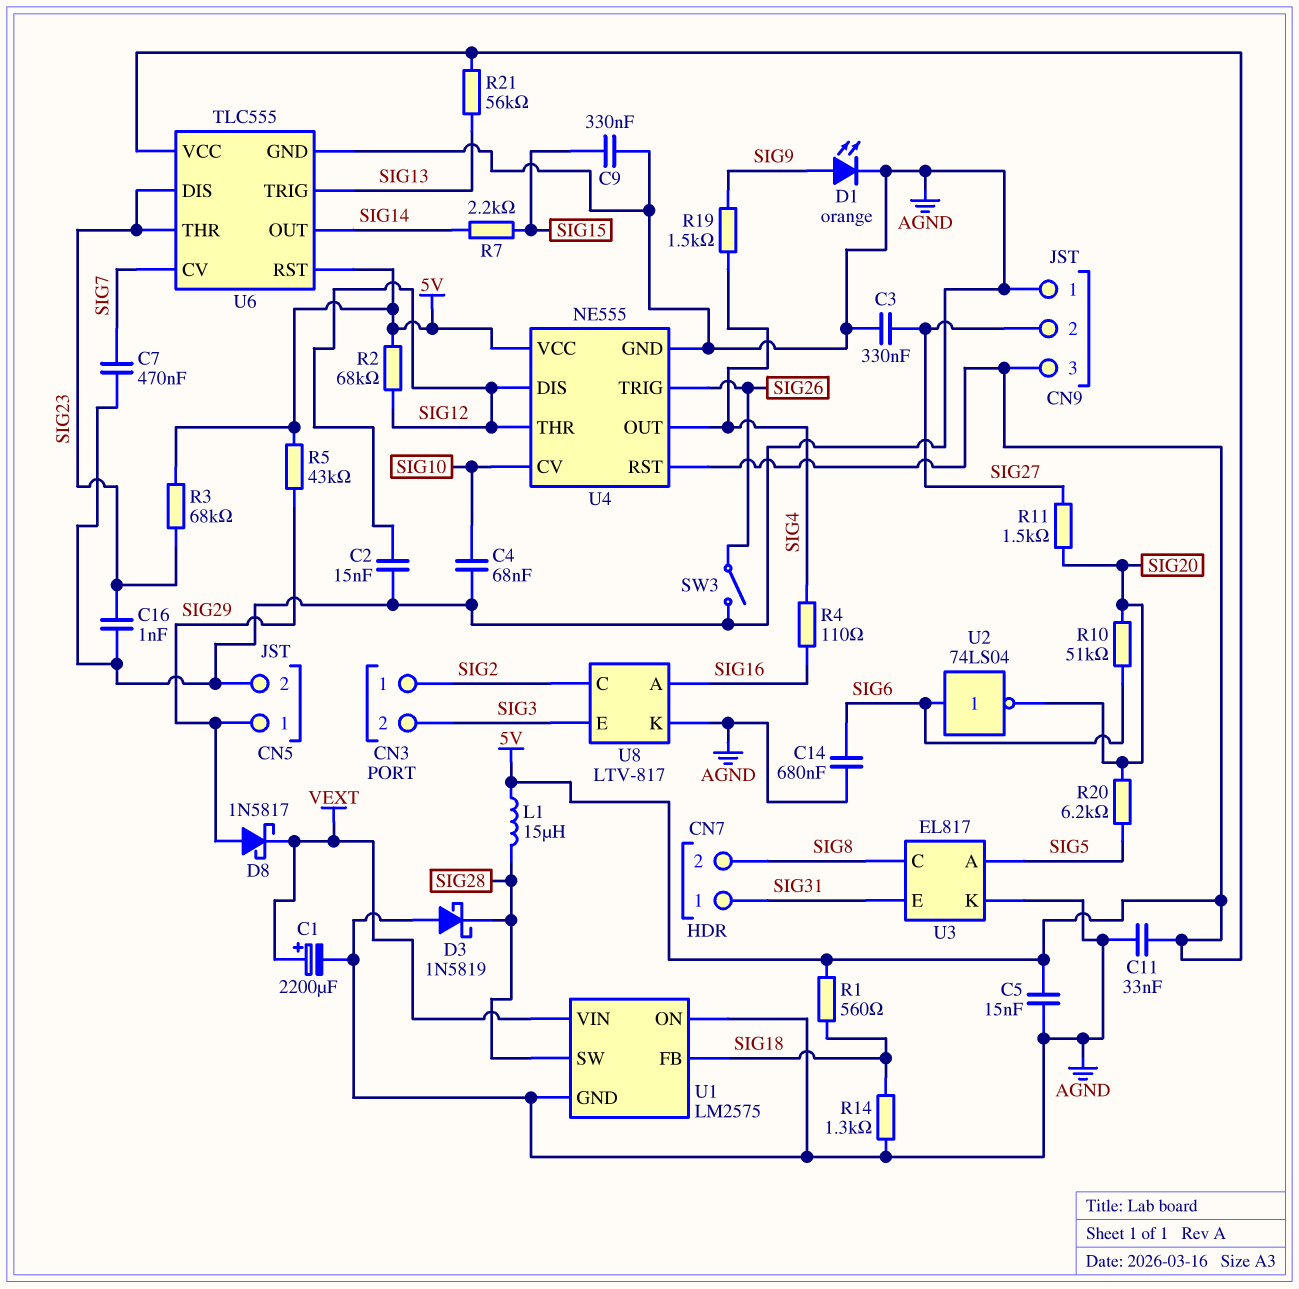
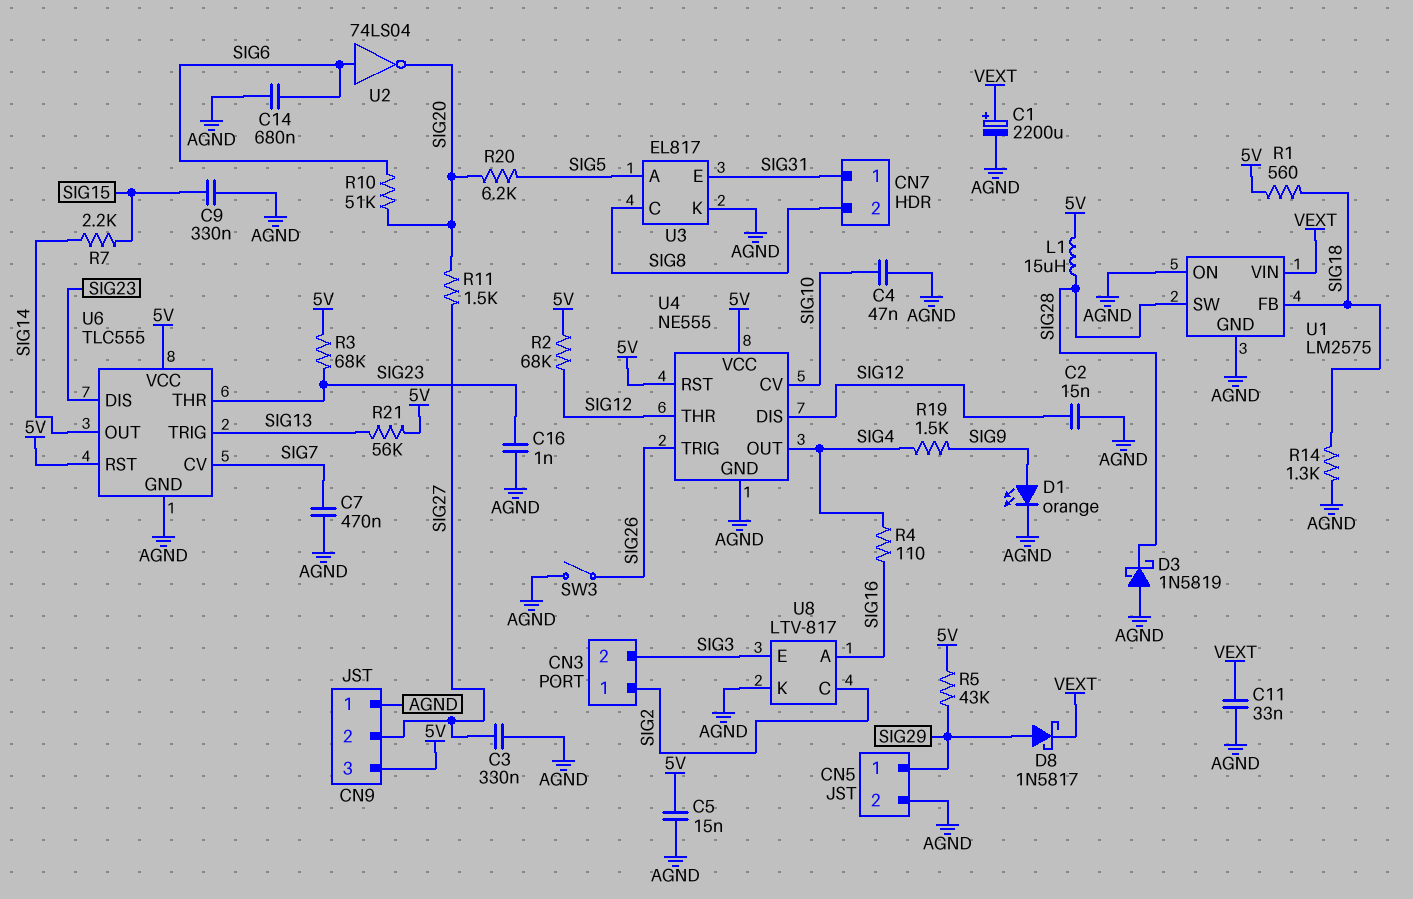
C4: 68nF (AGND, SIG10) -> 47nF (AGND, SIG10)
C11: 33nF (5V, AGND) -> 33nF (AGND, VEXT)

